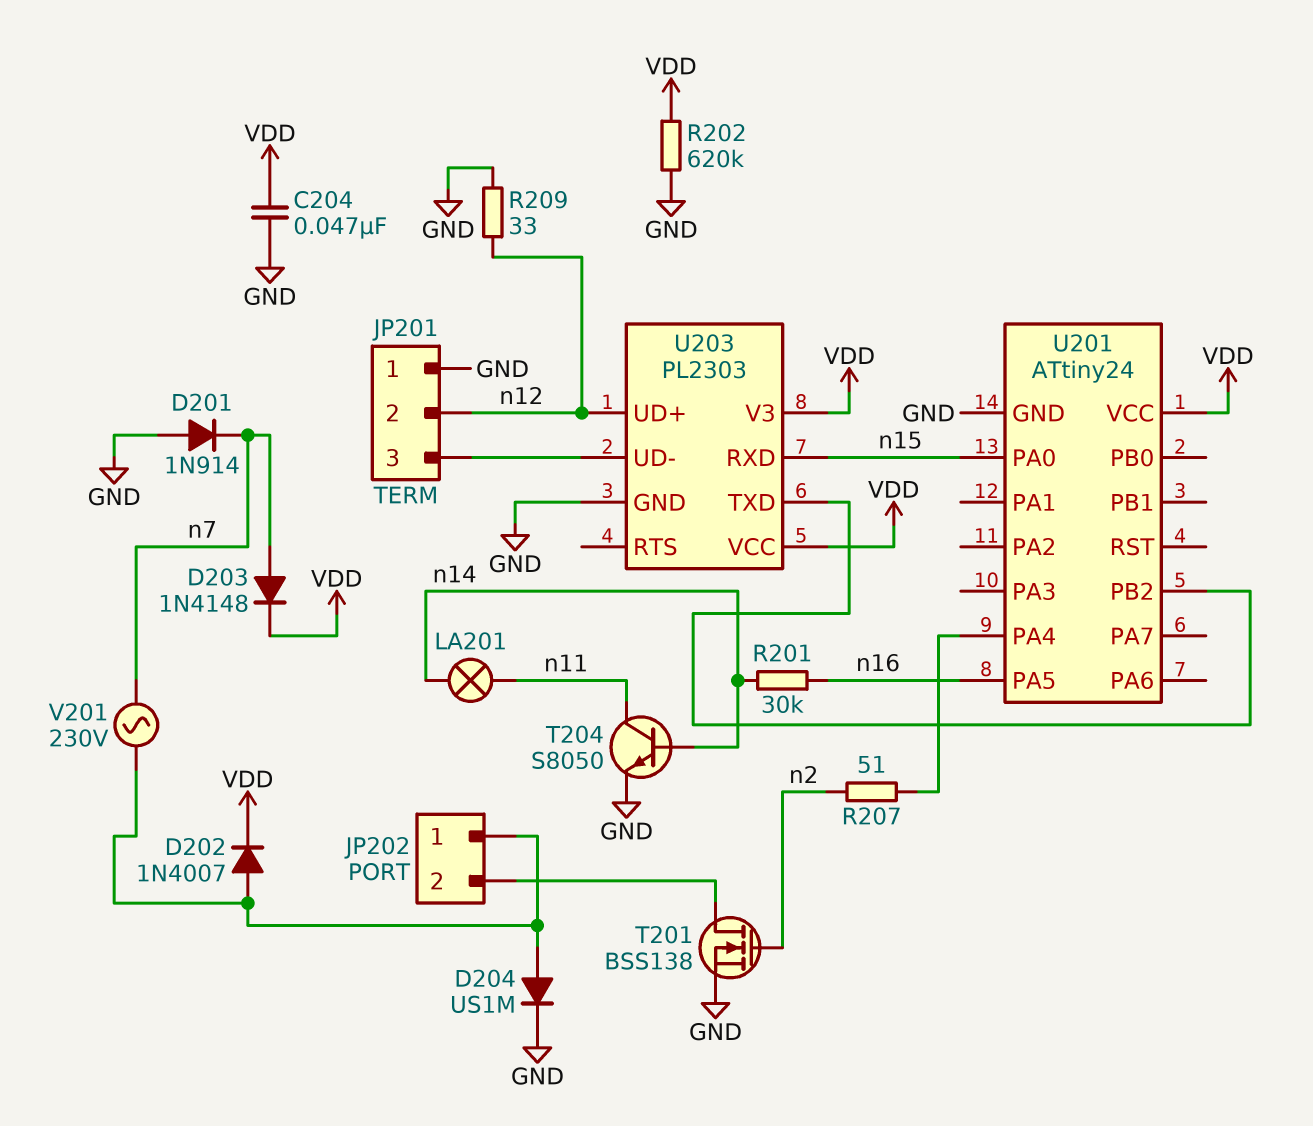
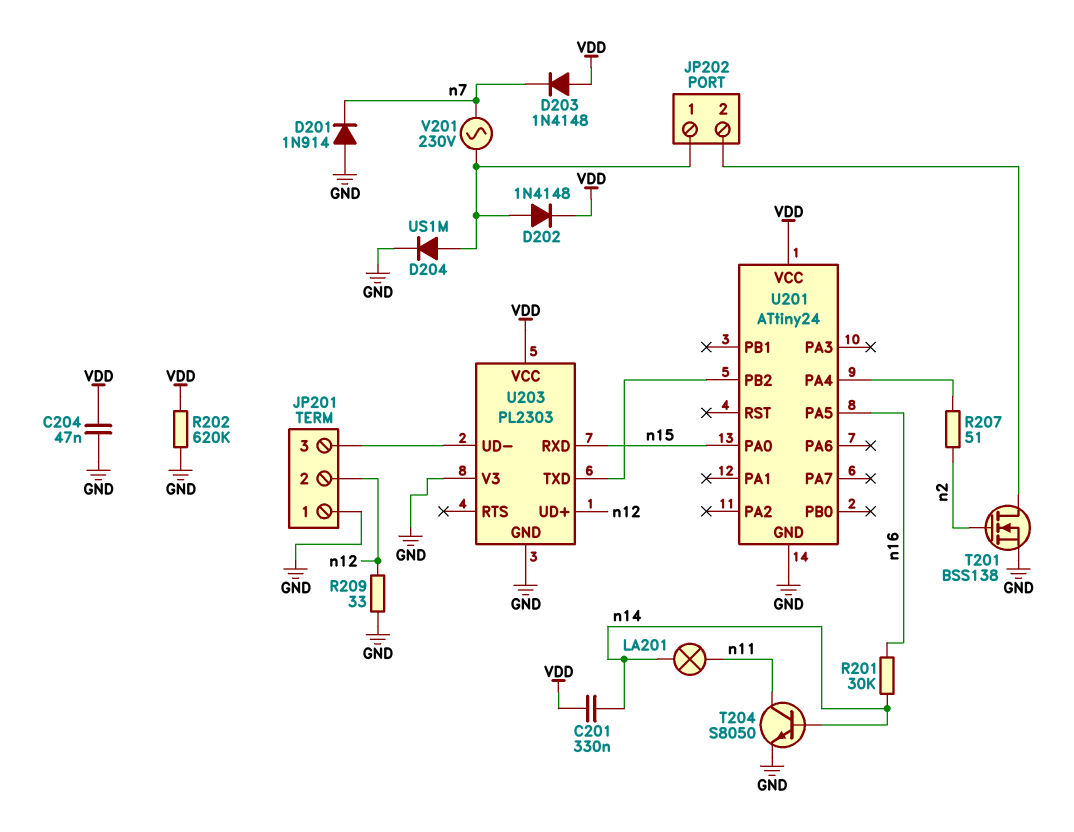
C201: none -> 330nF (VDD, n14)
D202: diode 1N4007 (A JP202/1, K VDD) -> diode 1N4148 (A JP202/1, K VDD)
D203: diode 1N4148 (A n7, K VDD) -> diode 1N4148 (A VDD, K n7)
U203 pin V3: VDD -> GND

